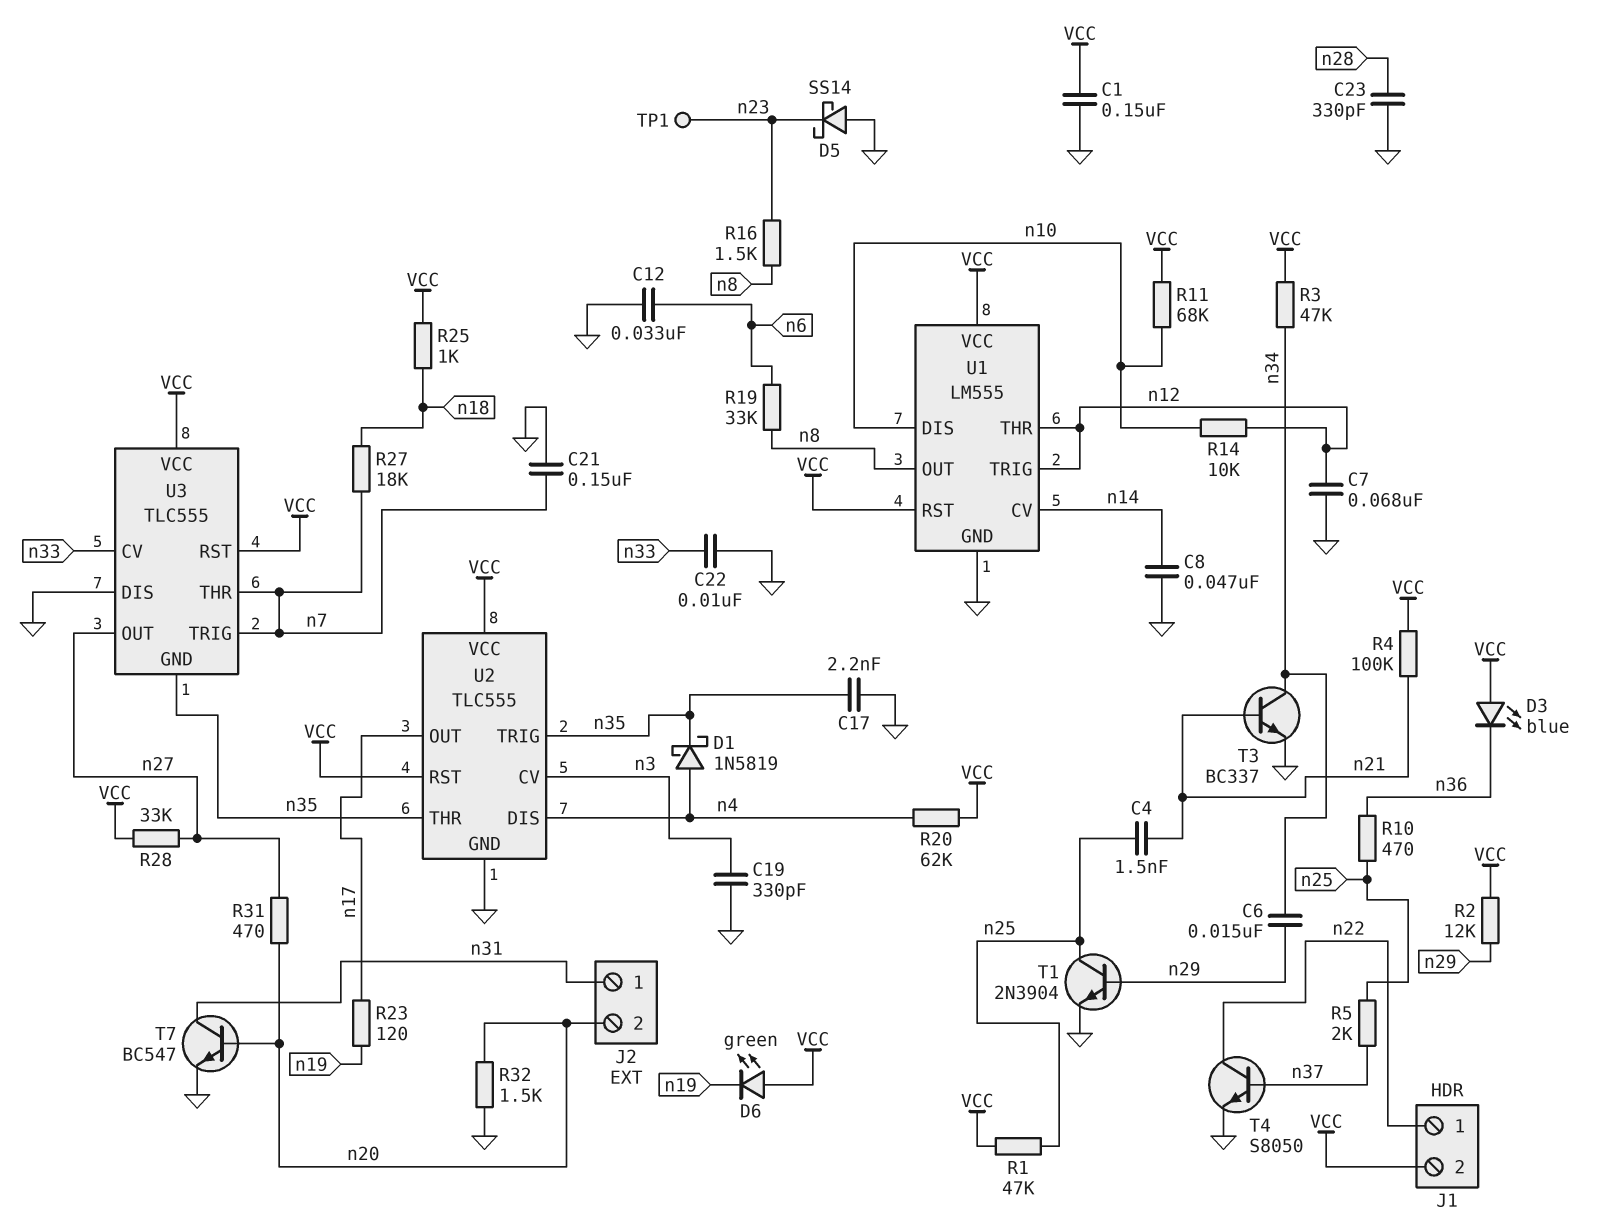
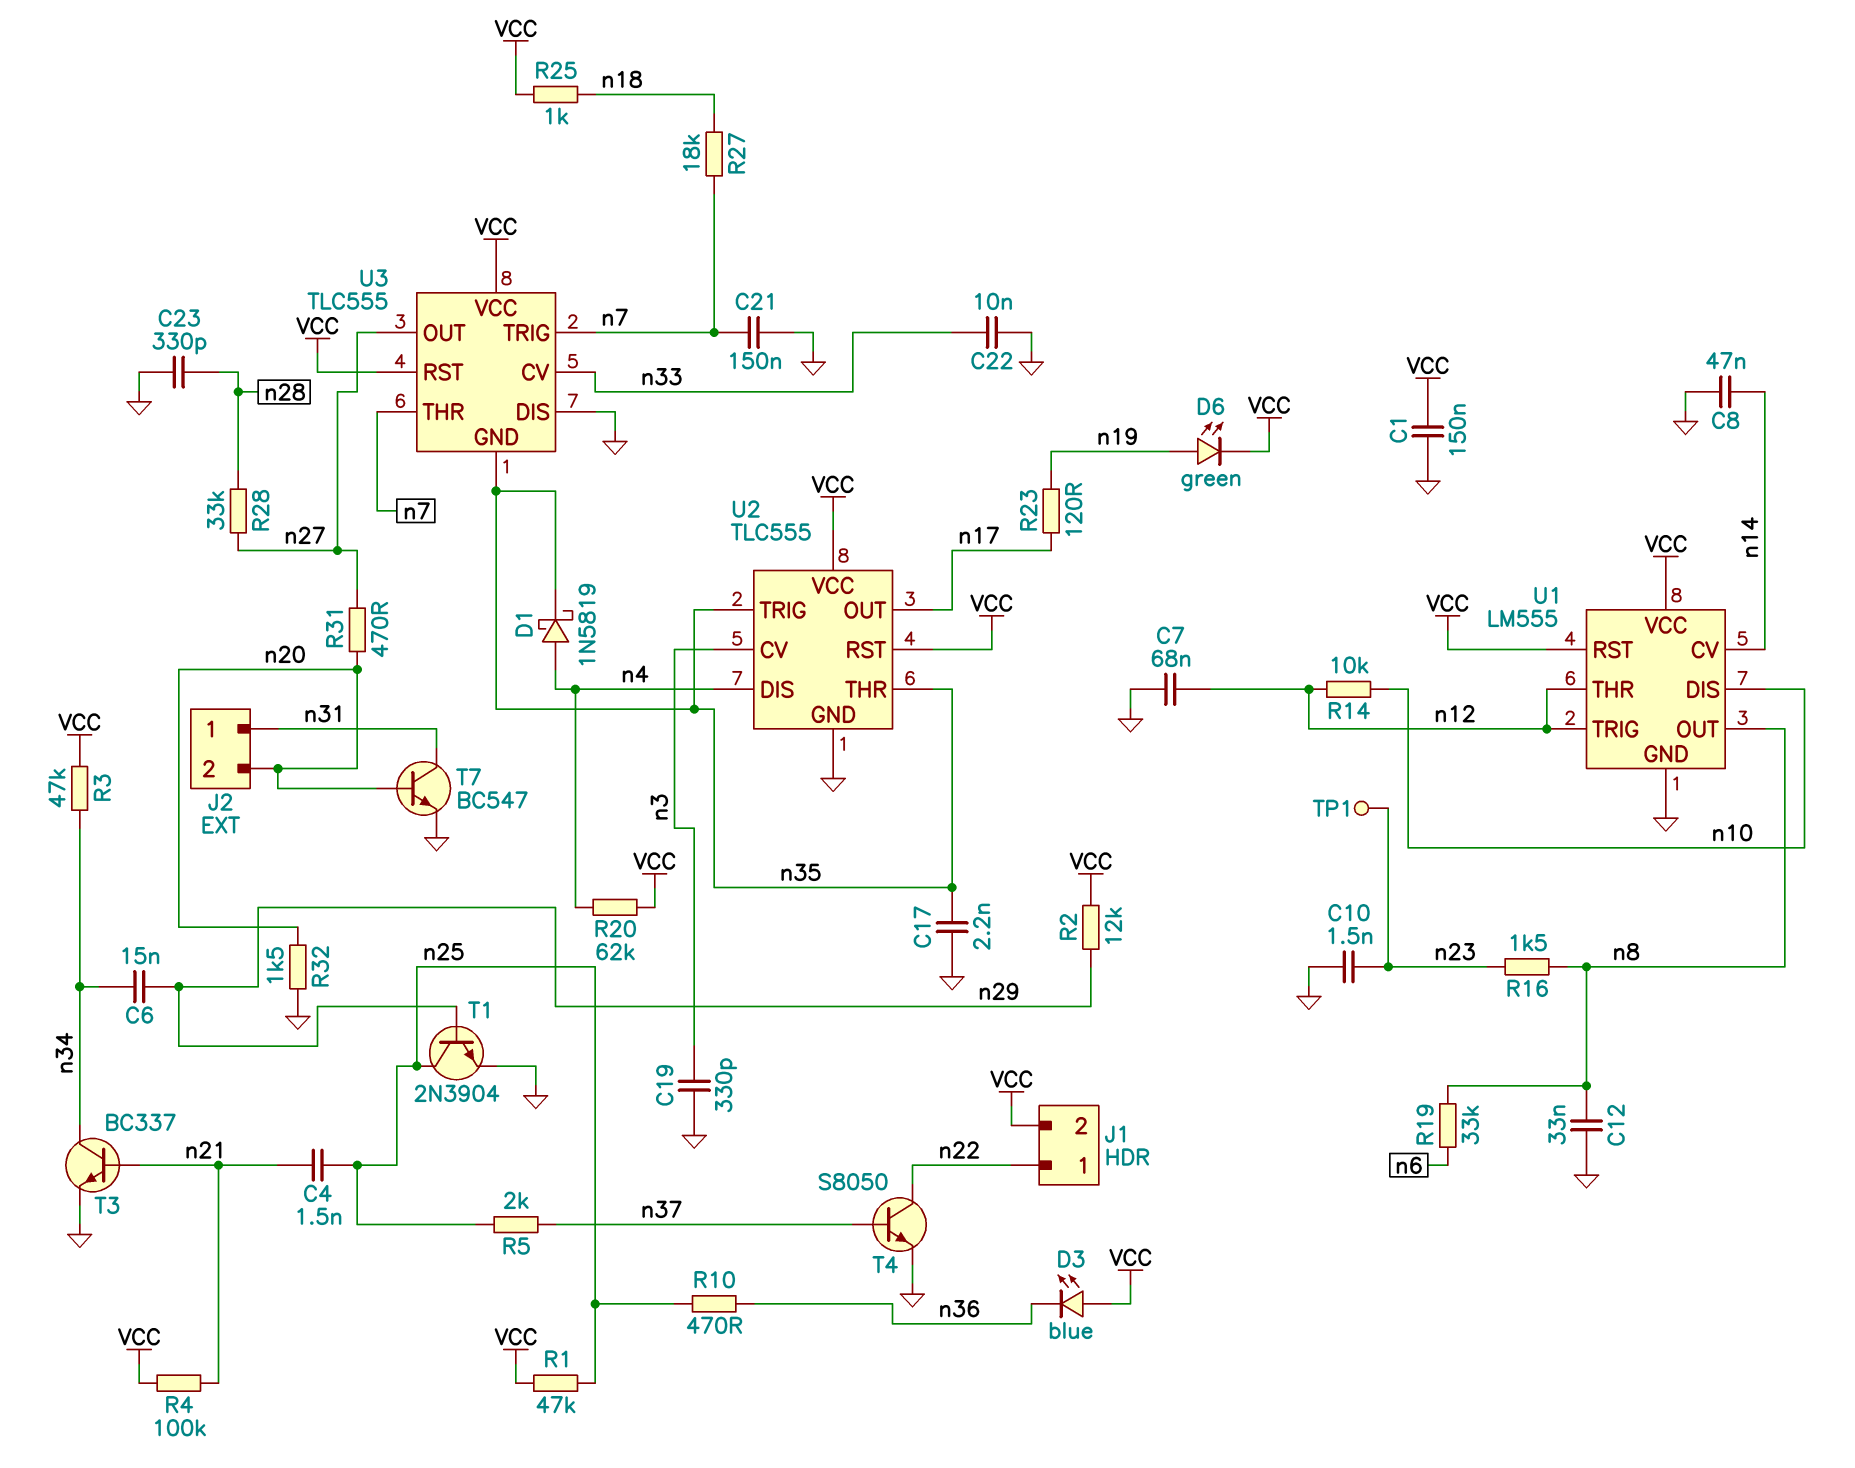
C10: none -> 1.5nF (GND, n23)
C12: 33nF (GND, n6) -> 33nF (GND, n8)
D5: schottky SS14 (A GND, K n23) -> none
D6: LED green (A VCC, K n19) -> LED green (A n19, K VCC)
R11: 68k (VCC, n10) -> none
R28: 33k (VCC, n27) -> 33k (n27, n28)

